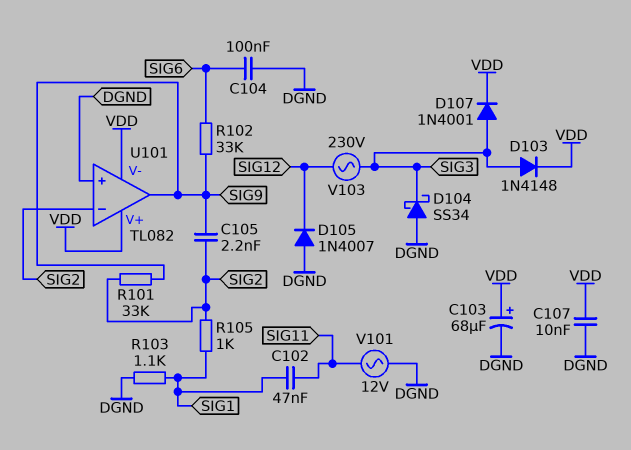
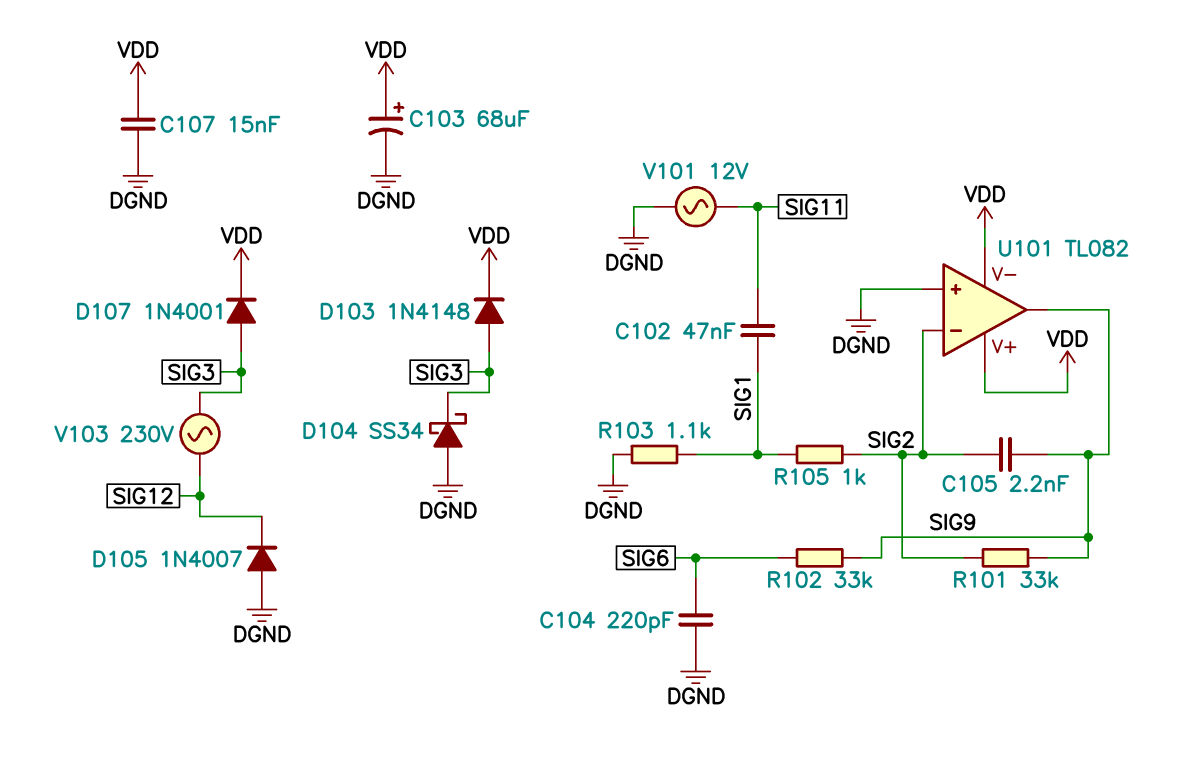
C104: 100nF (DGND, SIG6) -> 220pF (DGND, SIG6)
C107: 10nF (DGND, VDD) -> 15nF (DGND, VDD)

